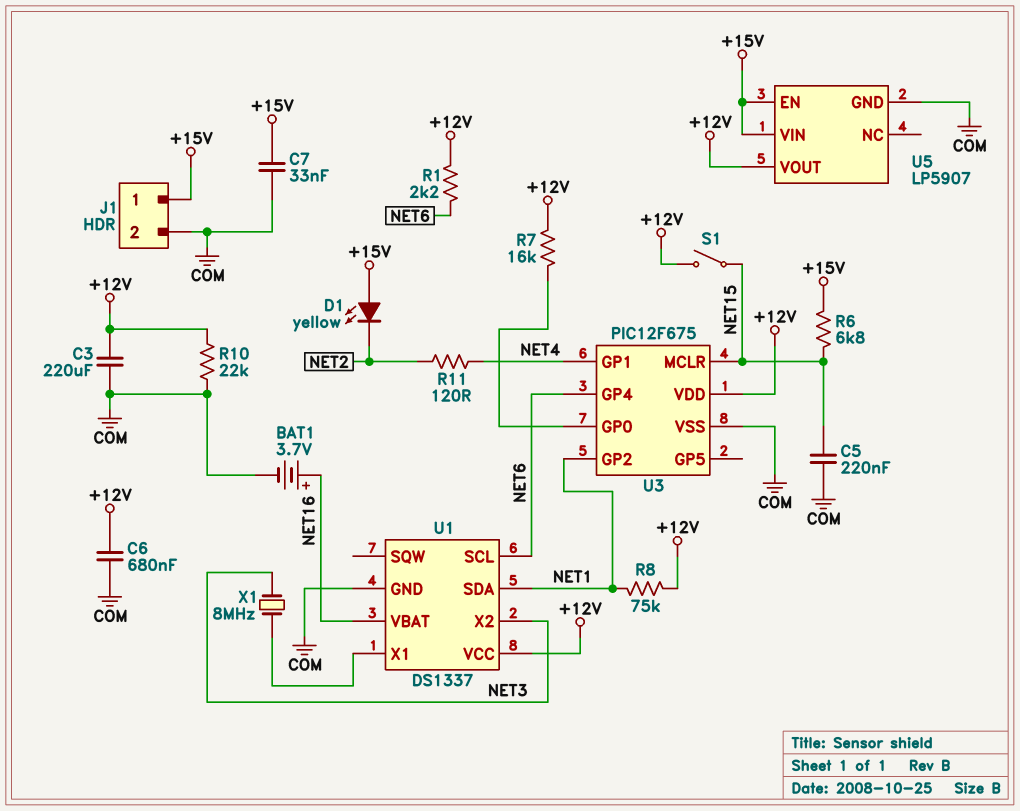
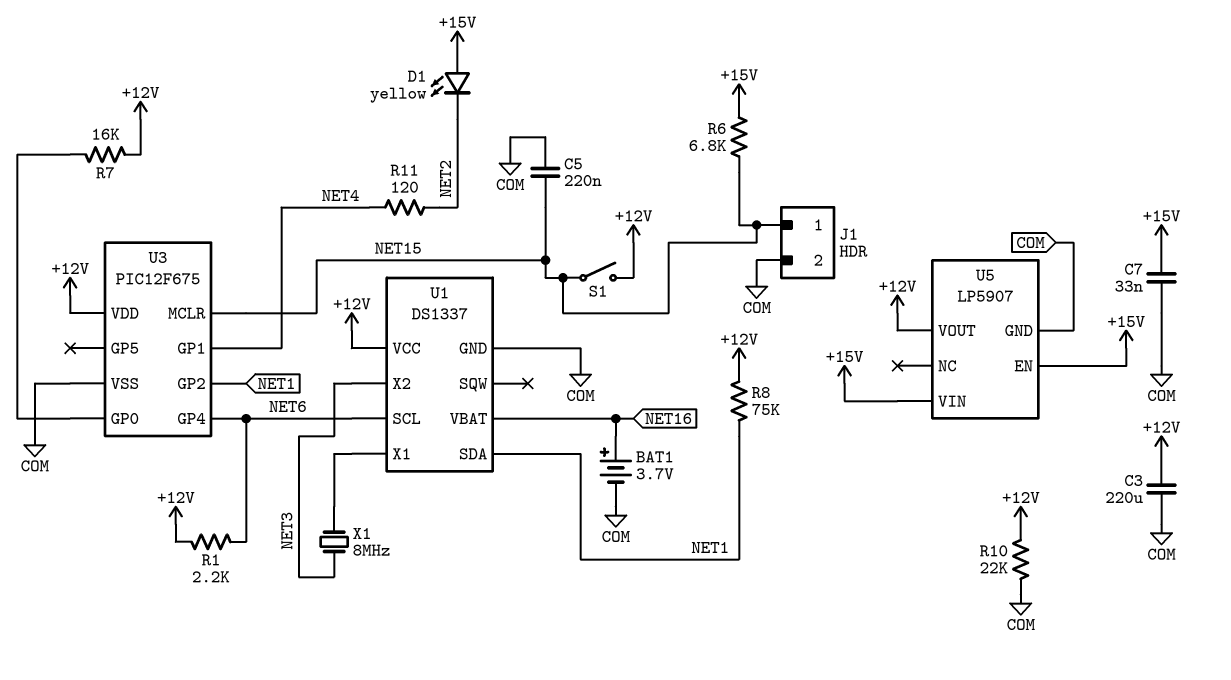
C6: 680nF (+12V, COM) -> none
J1 pin 1: +15V -> NET15

